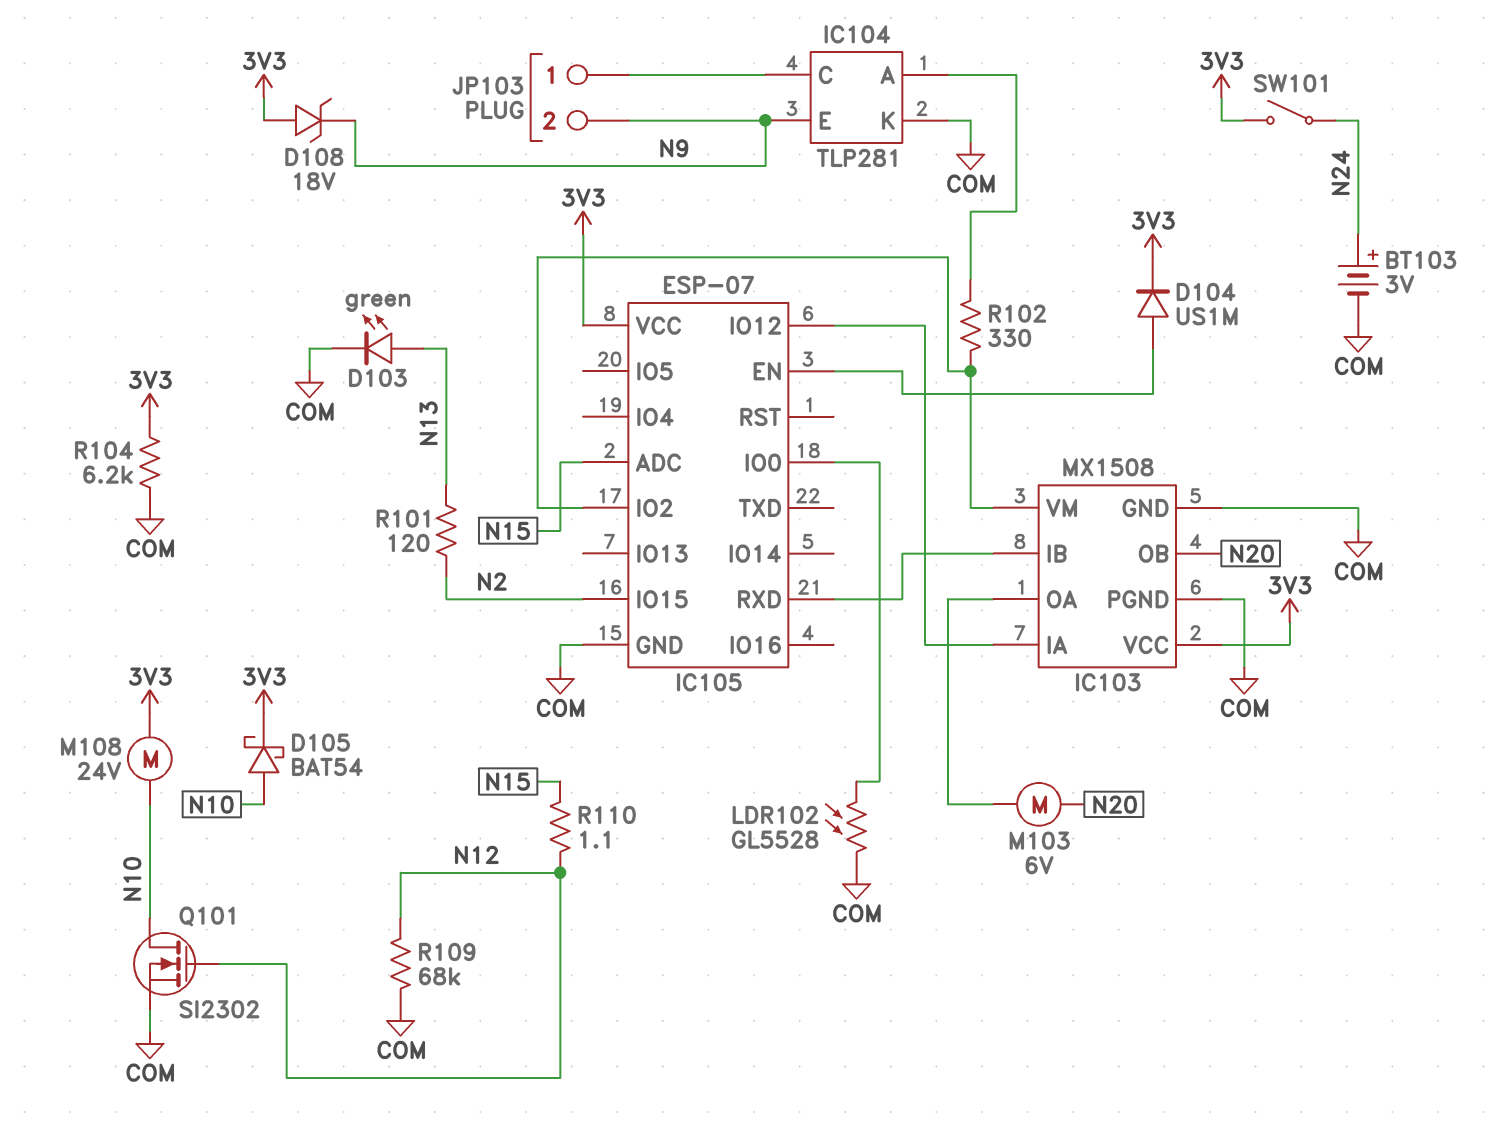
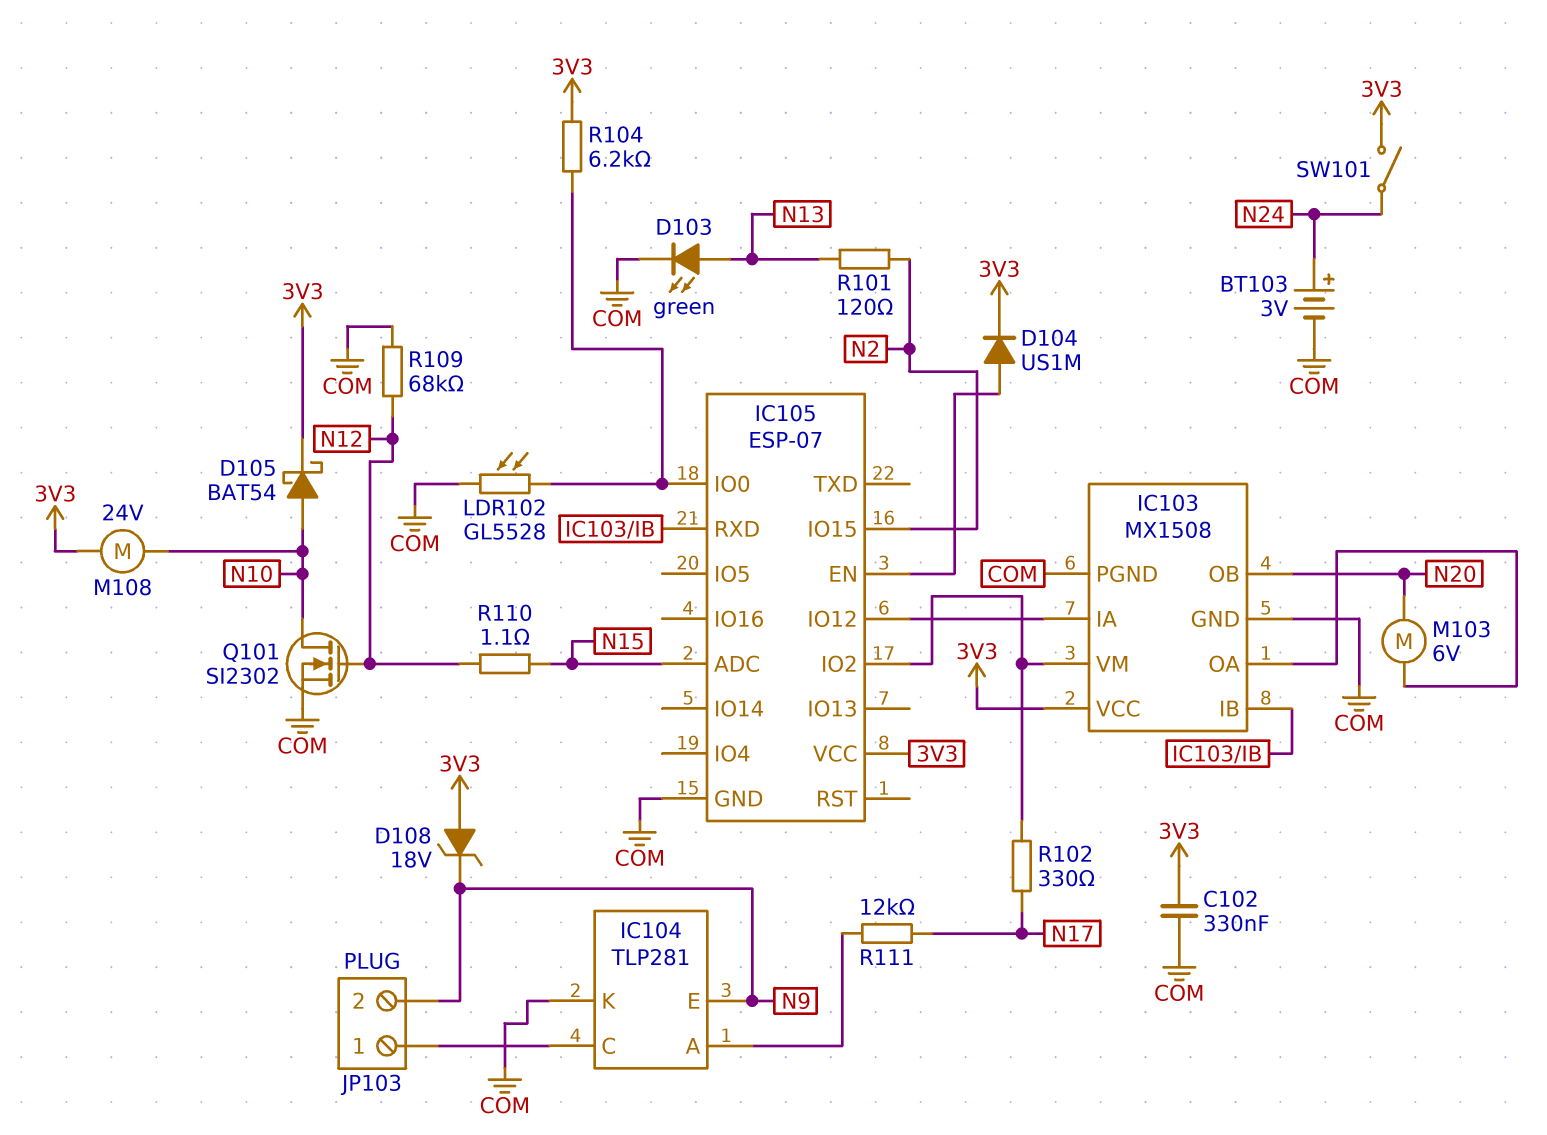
C102: none -> 330nF (3V3, COM)
R102: 330 (IC103/VM, IC104/A) -> 330 (IC103/VM, N17)
R104: 6.2k (3V3, COM) -> 6.2k (3V3, IC105/IO0)
R111: none -> 12k (IC104/A, N17)

